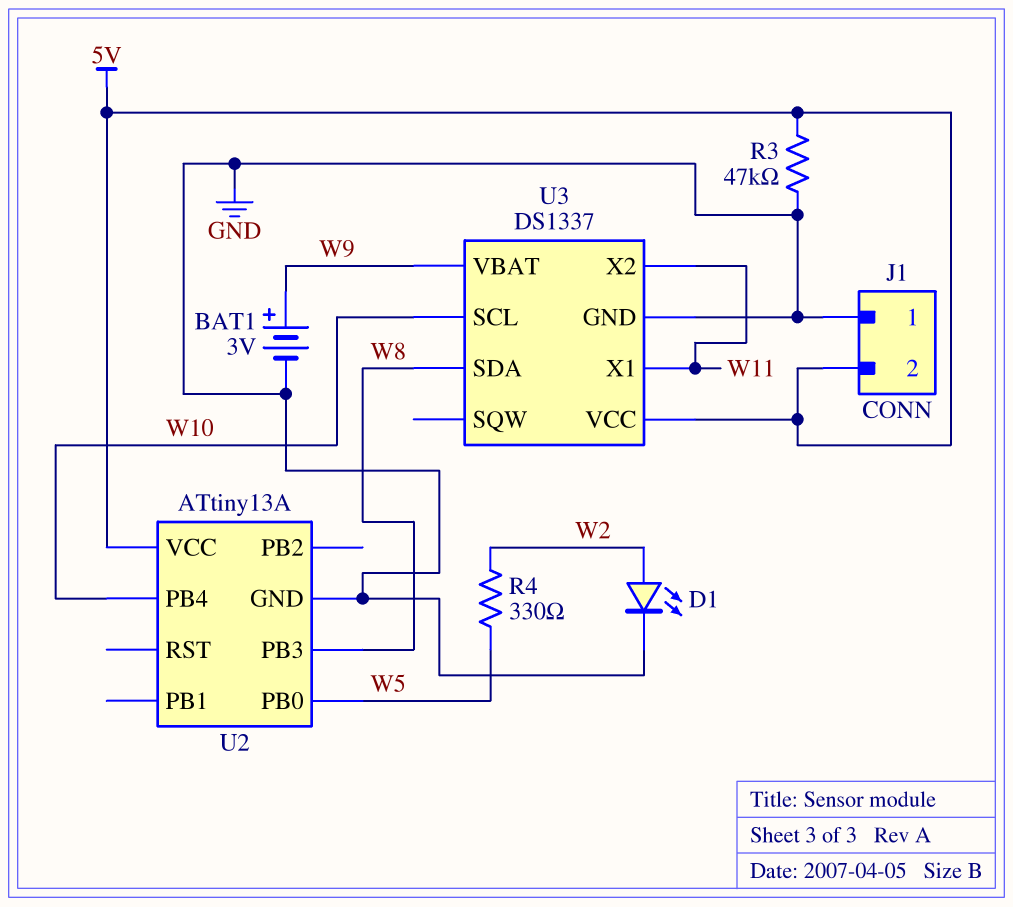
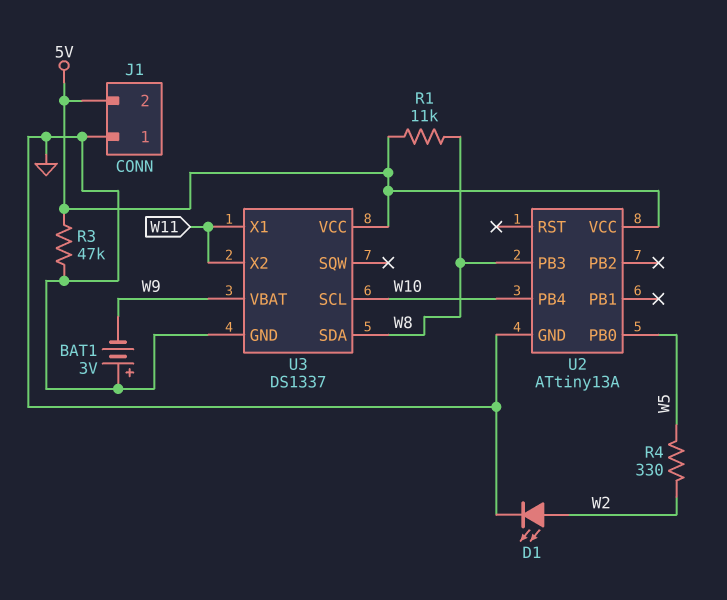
BAT1: 3V (plus W9, minus GND) -> 3V (plus GND, minus W9)
R1: none -> 11k (5V, W8)

